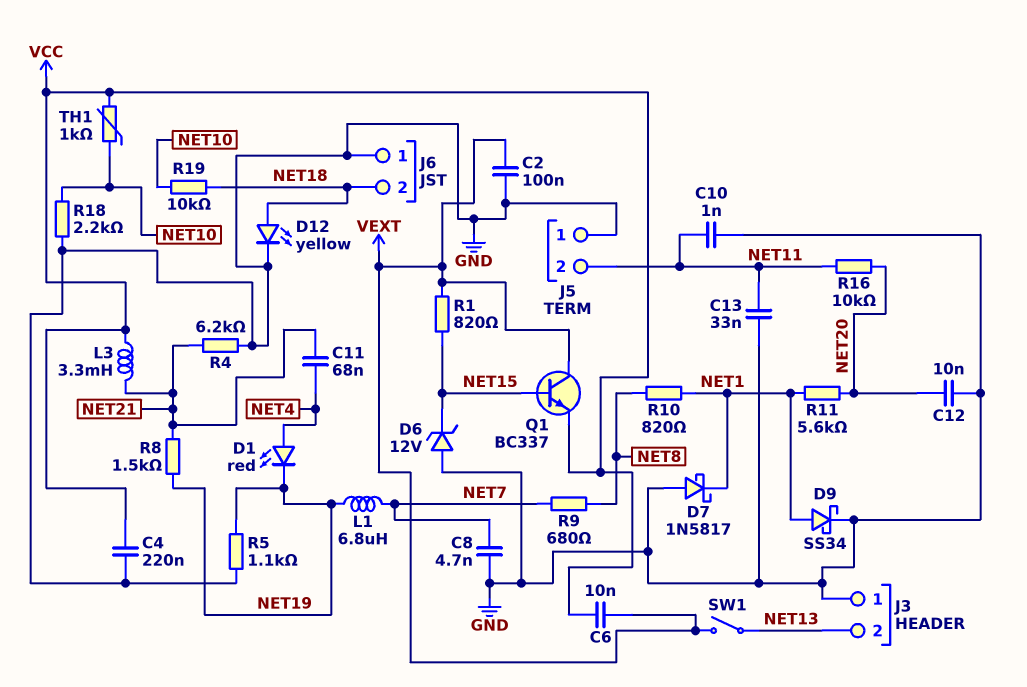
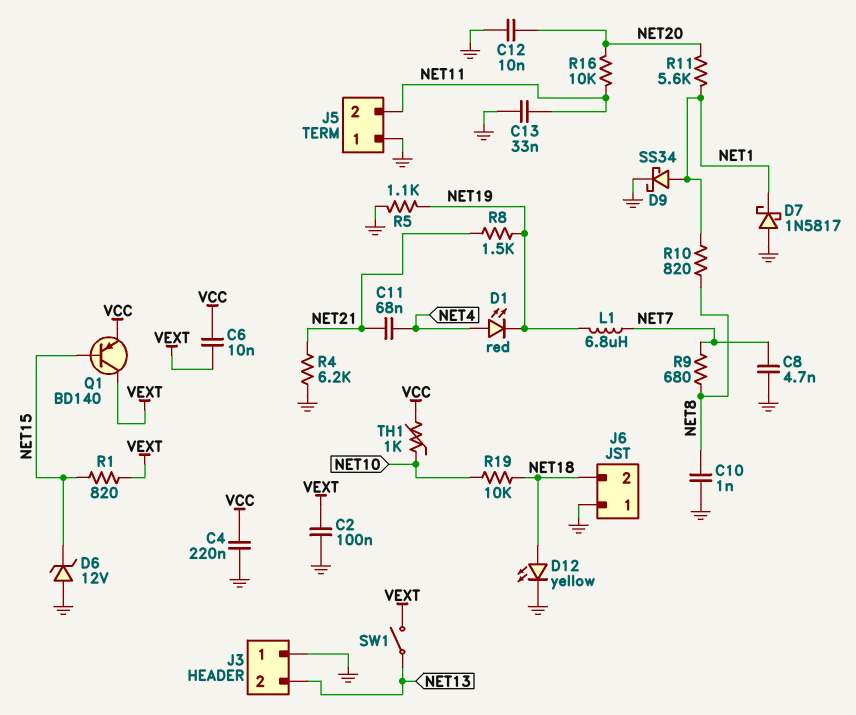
C10: 1nF (GND, NET11) -> 1nF (GND, NET8)
L3: 3.3mH (NET21, VCC) -> none
Q1: NPN BC337 (B NET15, C VEXT, E VCC) -> PNP BD140 (B NET15, C VEXT, E VCC)
R18: 2.2k (GND, NET10) -> none

